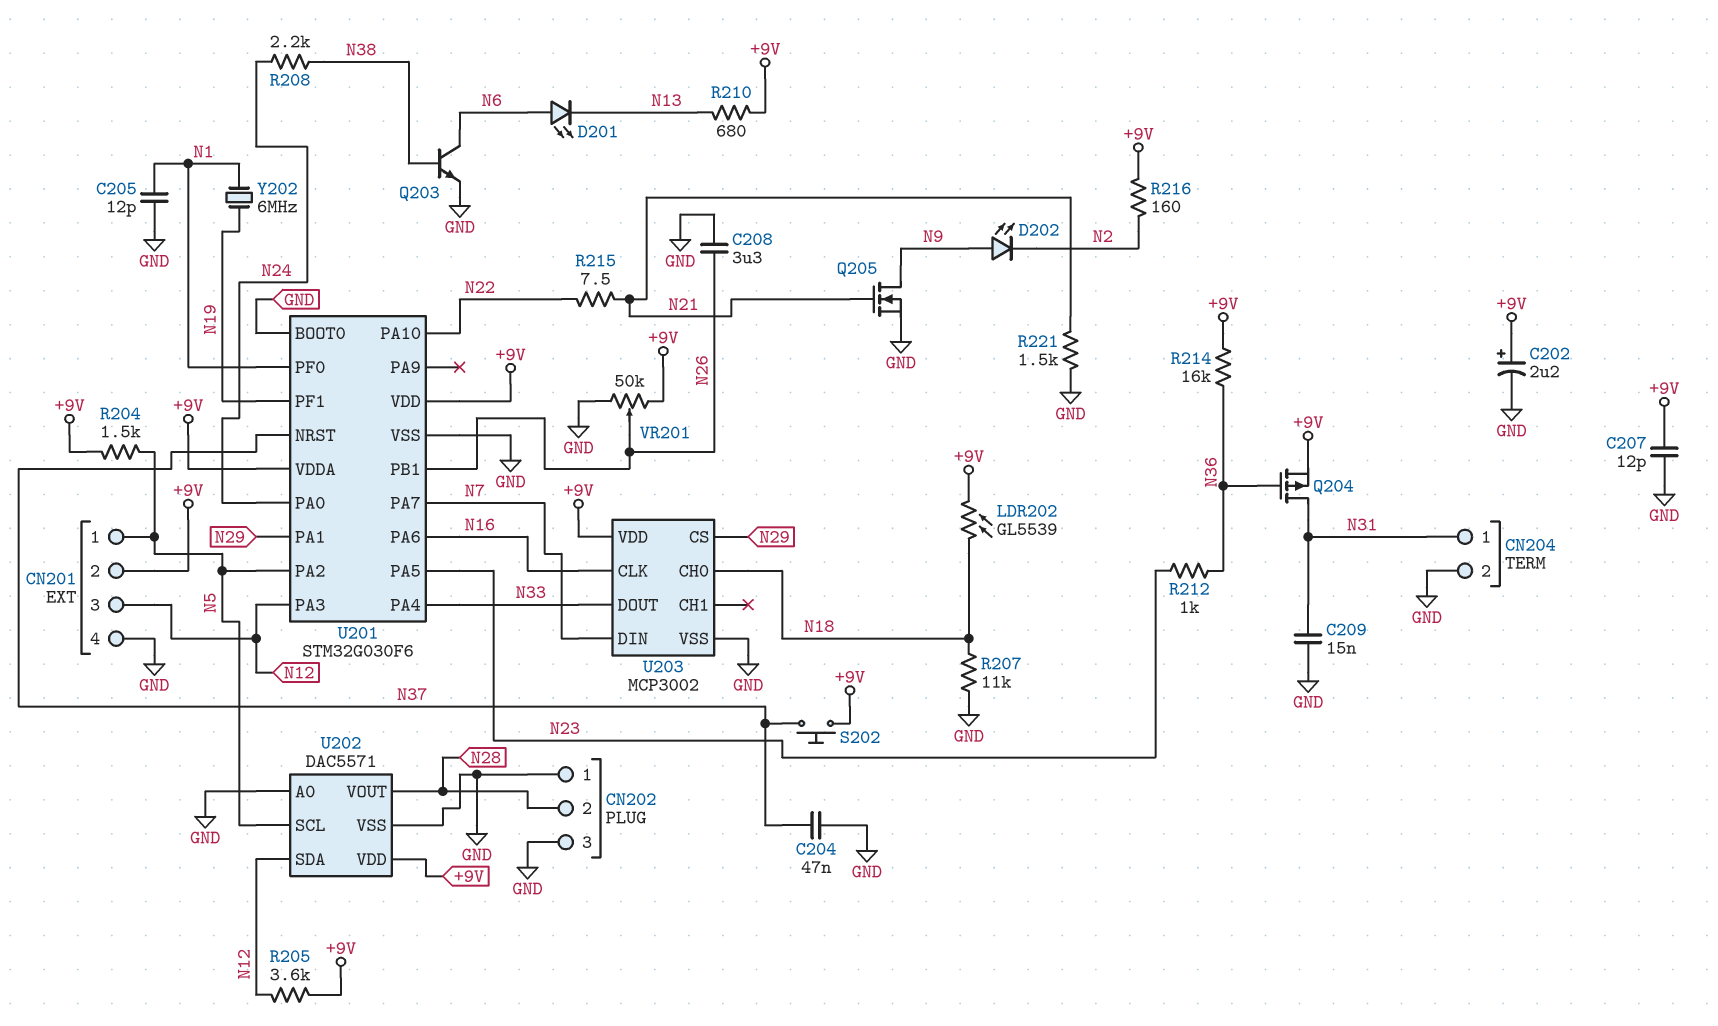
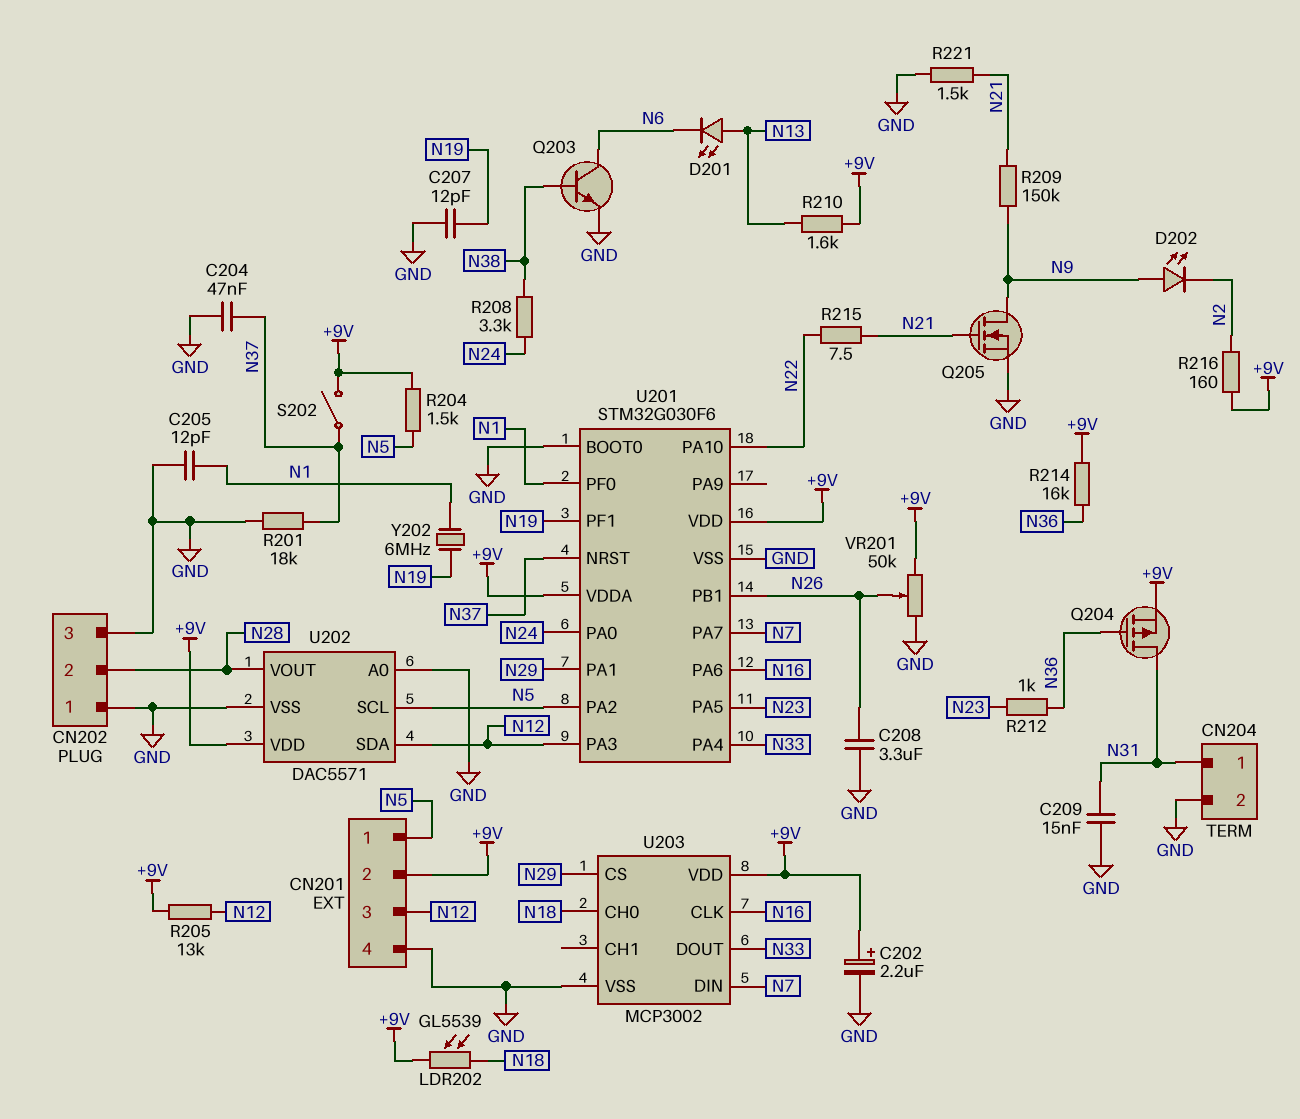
C207: 12pF (+9V, GND) -> 12pF (GND, N19)
D201: LED (A N6, K N13) -> LED (A N13, K N6)
R201: none -> 18k (GND, N37)
R205: 3.6k (+9V, N12) -> 13k (+9V, N12)
R207: 11k (GND, N18) -> none
R208: 2.2k (N24, N38) -> 3.3k (N24, N38)
R209: none -> 150k (N9, N21)
R210: 680 (+9V, N13) -> 1.6k (+9V, N13)
S202: button (+9V, N37) -> switch (+9V, N37)

